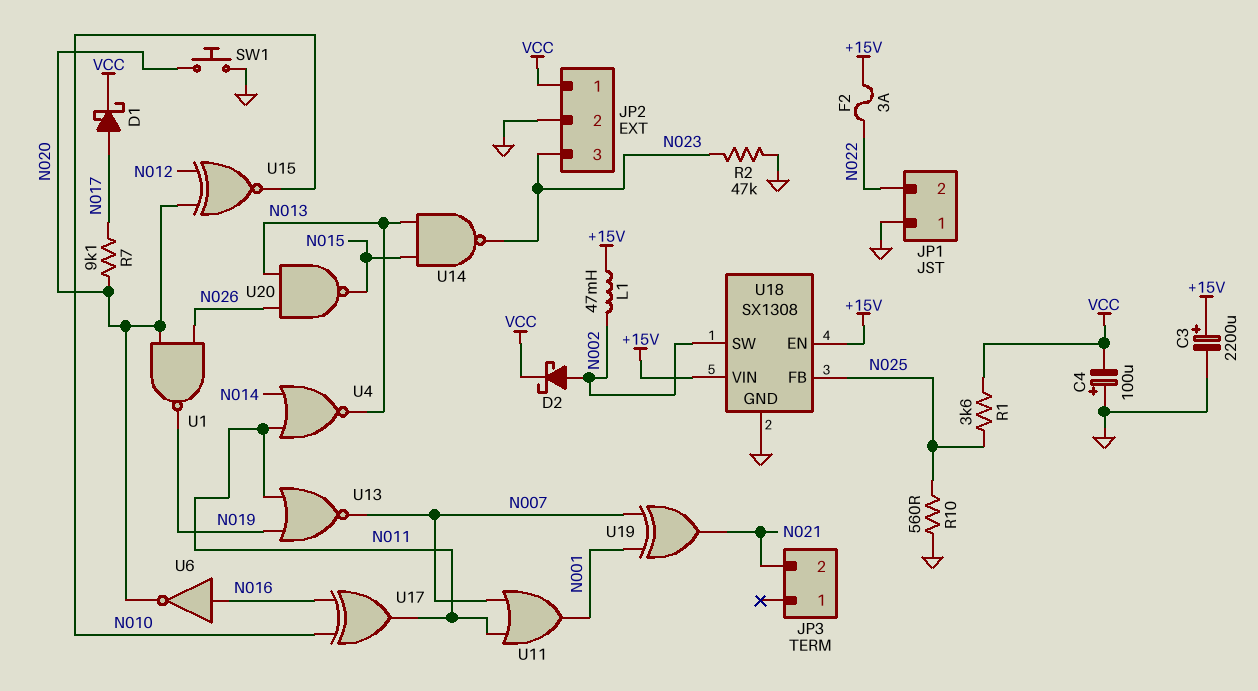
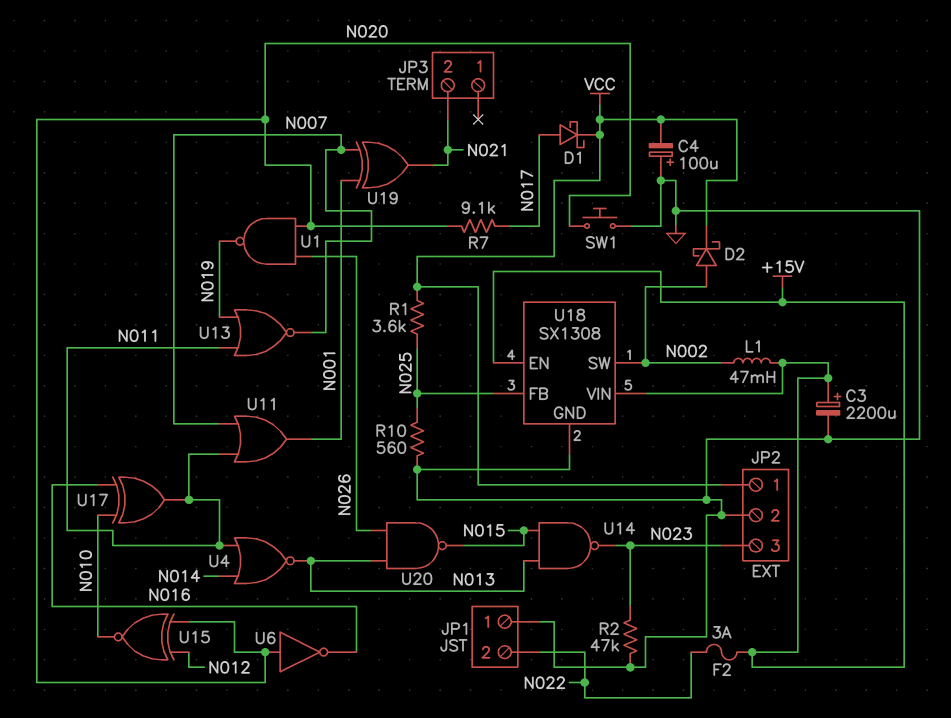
U6: NOT (in N016, out N020) -> NOT (in N020, out N016)

